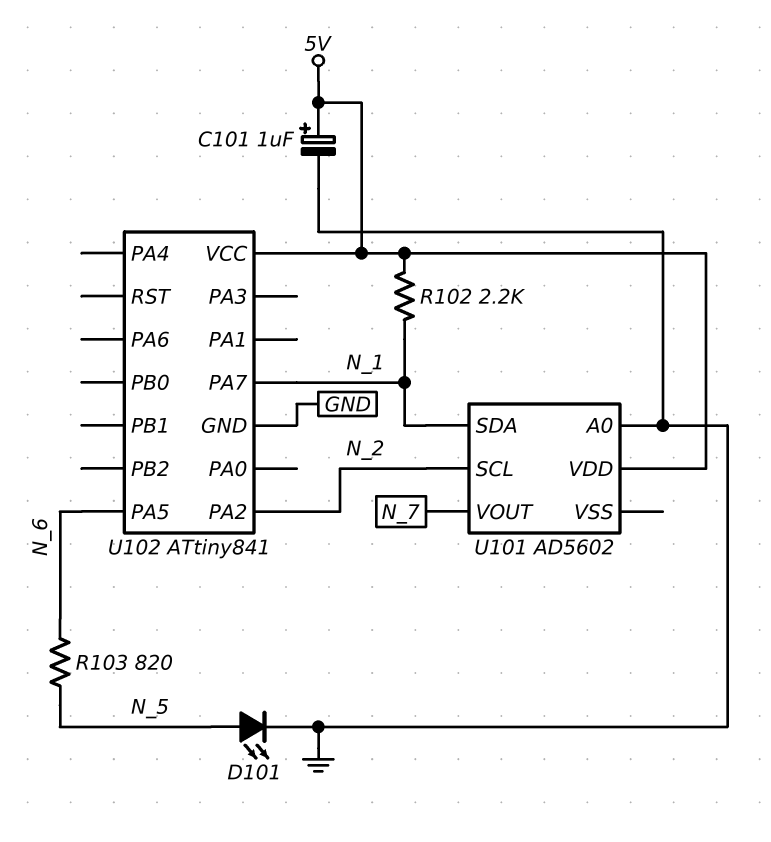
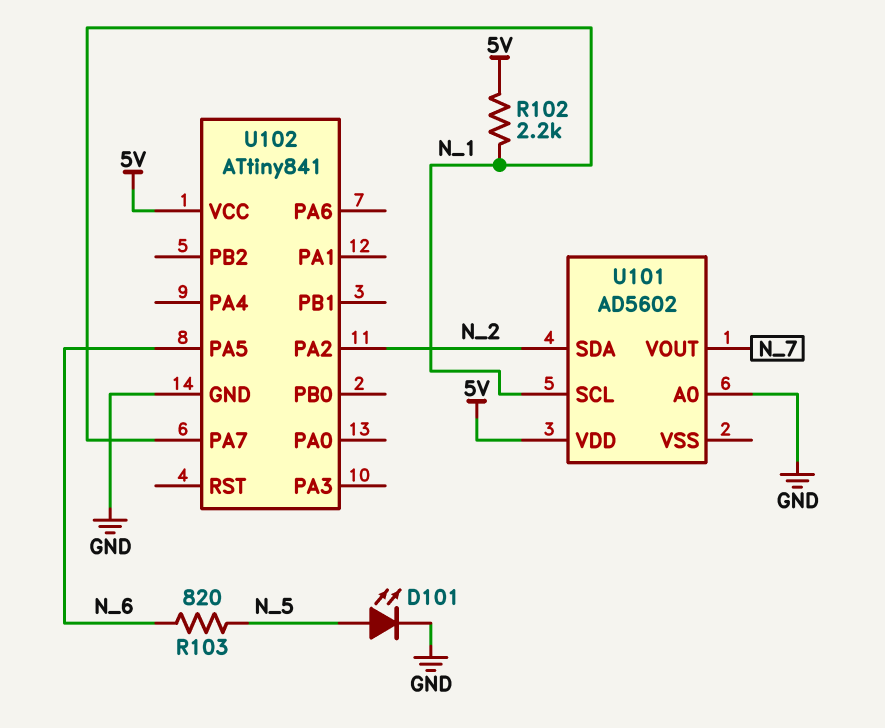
C101: 1uF (plus 5V, minus GND) -> none
U101 pin SCL: N_2 -> N_1
U101 pin SDA: N_1 -> N_2

